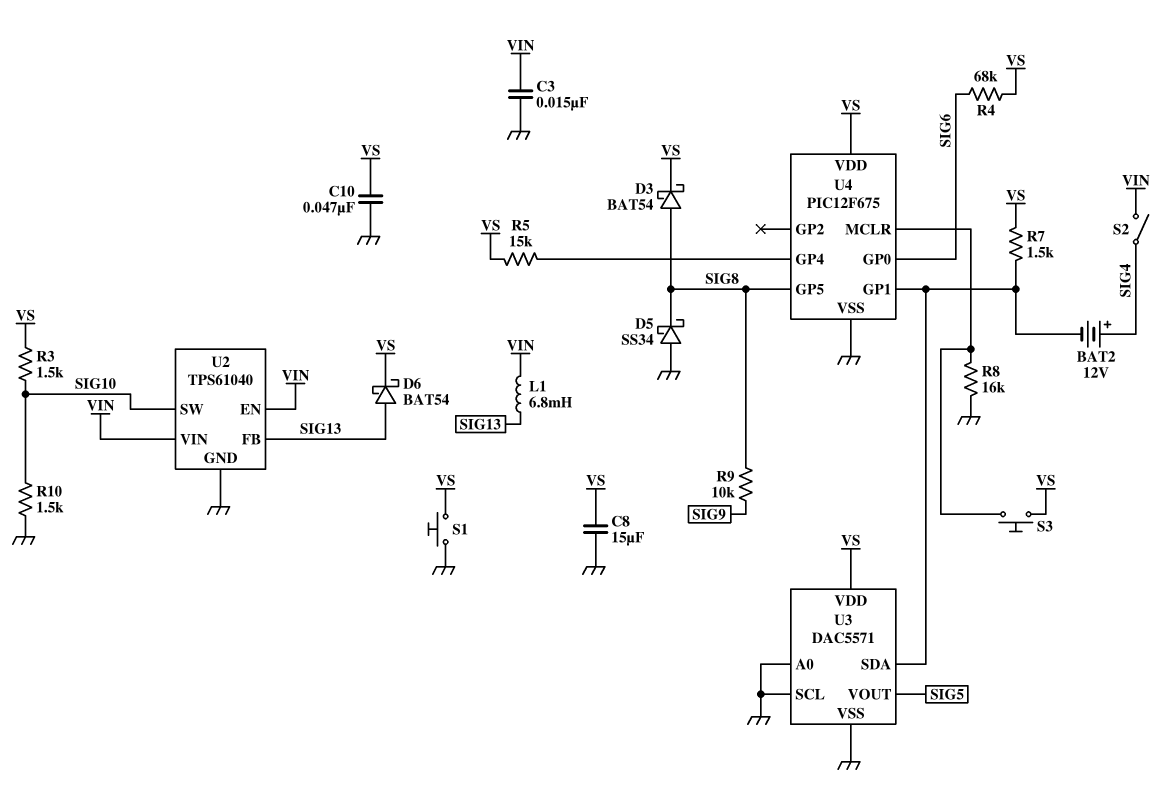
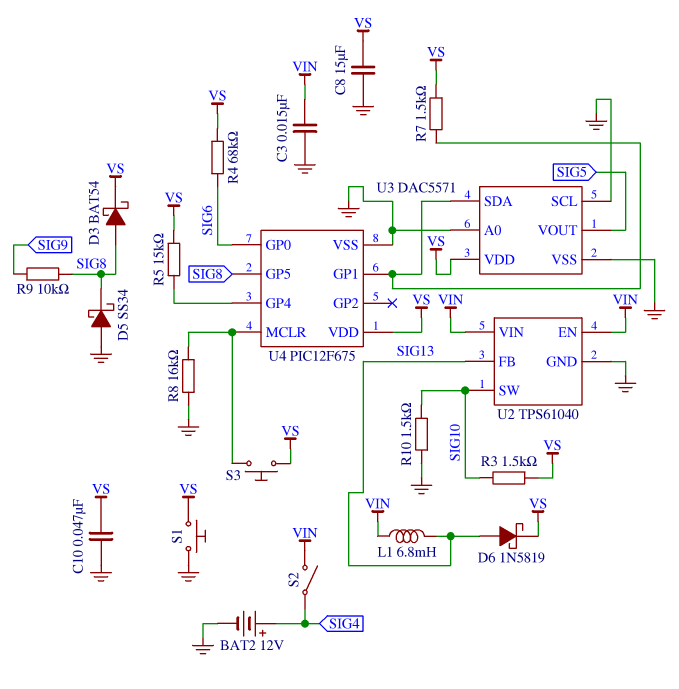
BAT2: 12V (plus SIG4, minus U3/SDA) -> 12V (plus SIG4, minus GND)
D6: schottky BAT54 (A SIG13, K VS) -> schottky 1N5819 (A SIG13, K VS)

